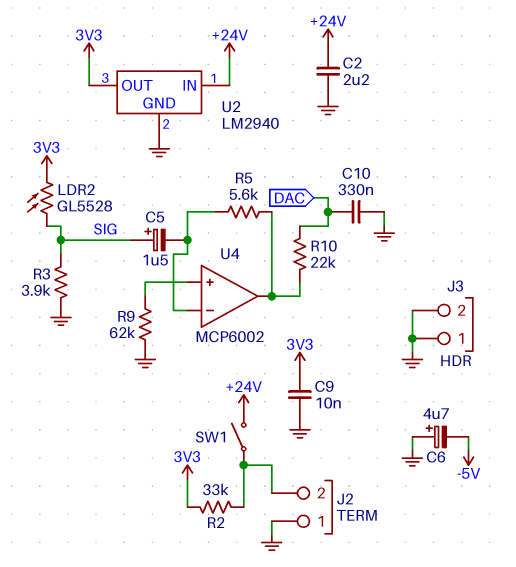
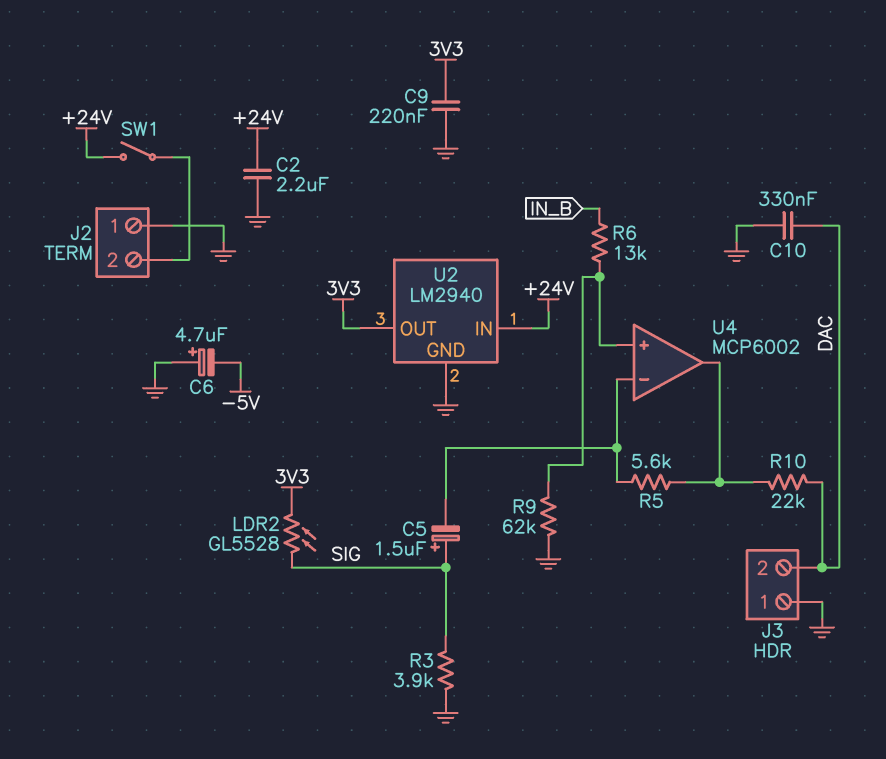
C9: 10nF (3V3, GND) -> 220nF (3V3, GND)
J3 pin 2: GND -> DAC
R2: 33k (3V3, J2/2) -> none
R6: none -> 13k (IN_B, U4/in+)

